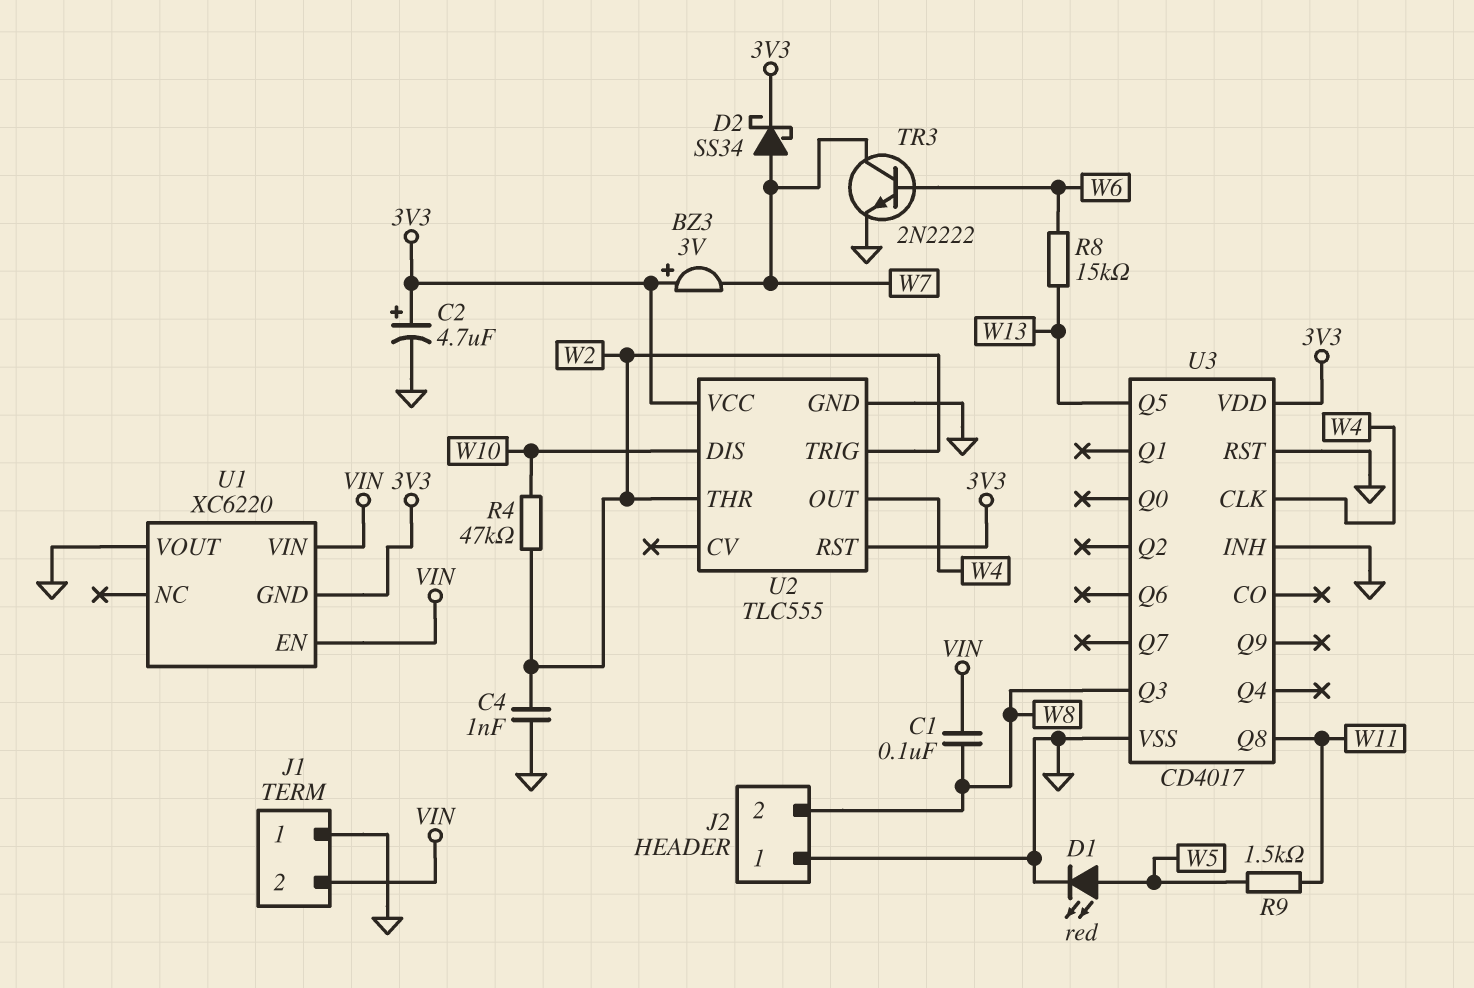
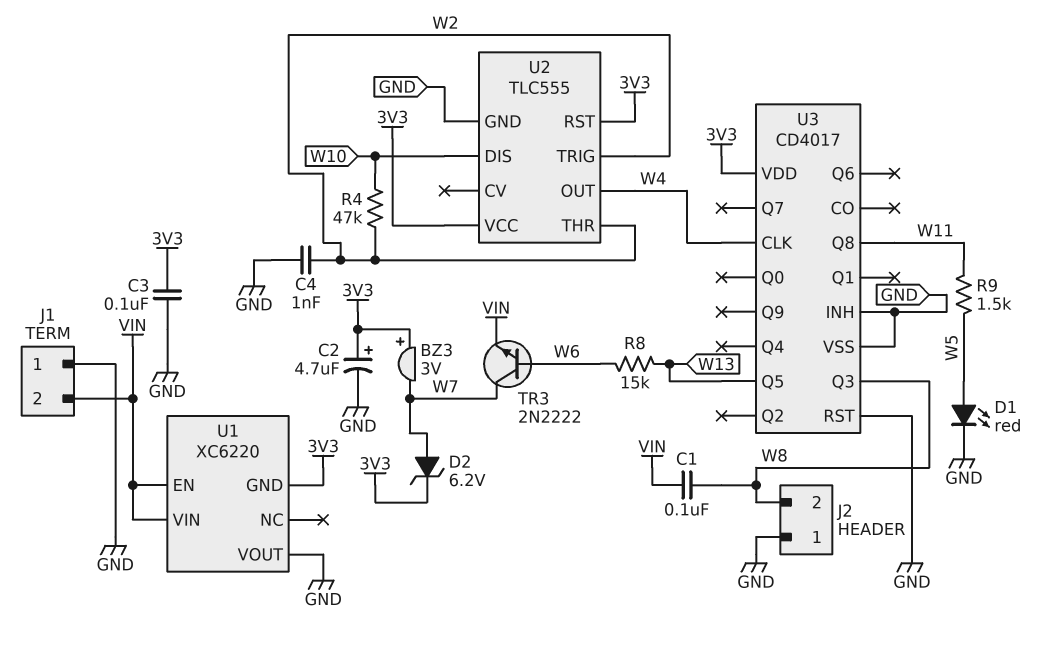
C3: none -> 100nF (3V3, GND)
D2: schottky SS34 (A W7, K 3V3) -> zener 6.2V (A W7, K 3V3)
TR3: NPN 2N2222 (B W6, C W7, E GND) -> NPN 2N2222 (B W6, C W7, E VIN)

